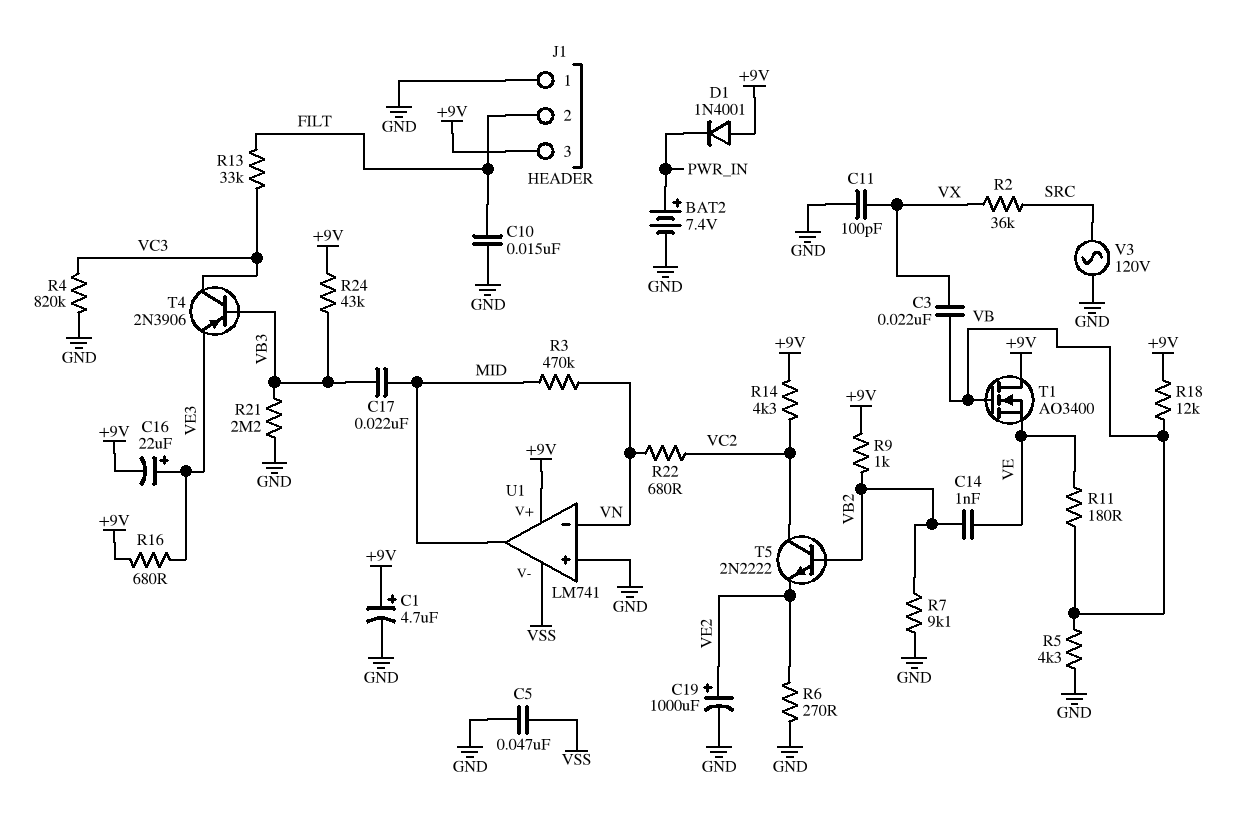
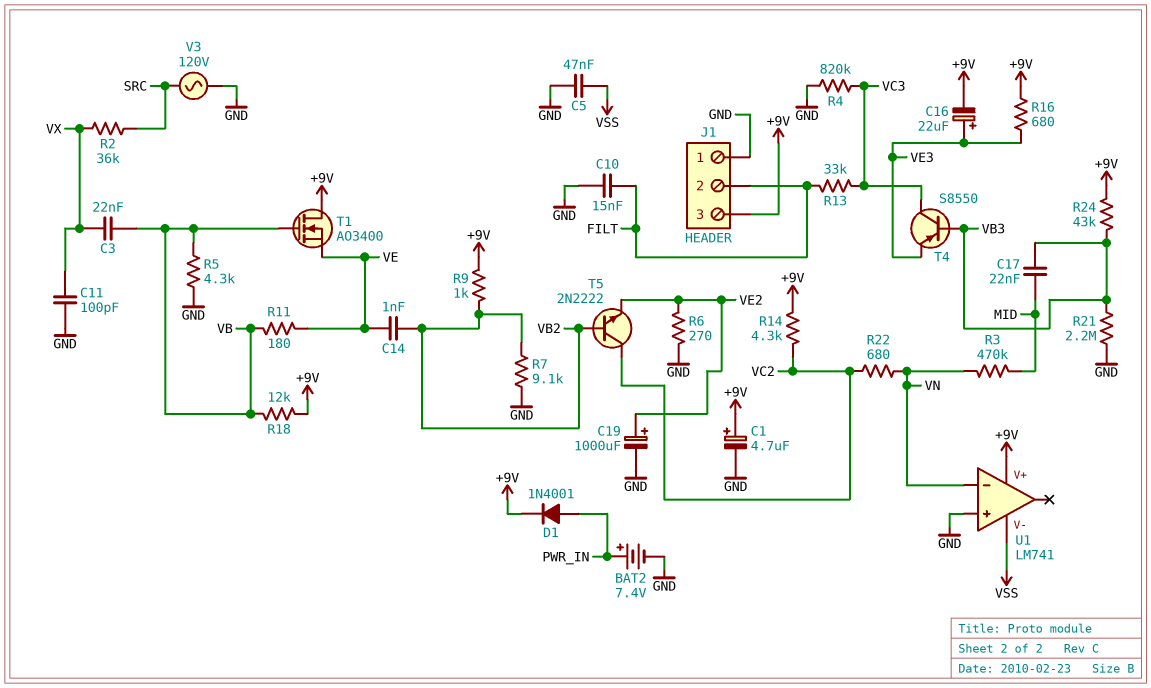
D1: diode 1N4001 (A +9V, K PWR_IN) -> diode 1N4001 (A PWR_IN, K +9V)
T4: PNP 2N3906 (B VB3, C VC3, E VE3) -> PNP S8550 (B VB3, C VC3, E VE3)
U1 pin out: MID -> none

